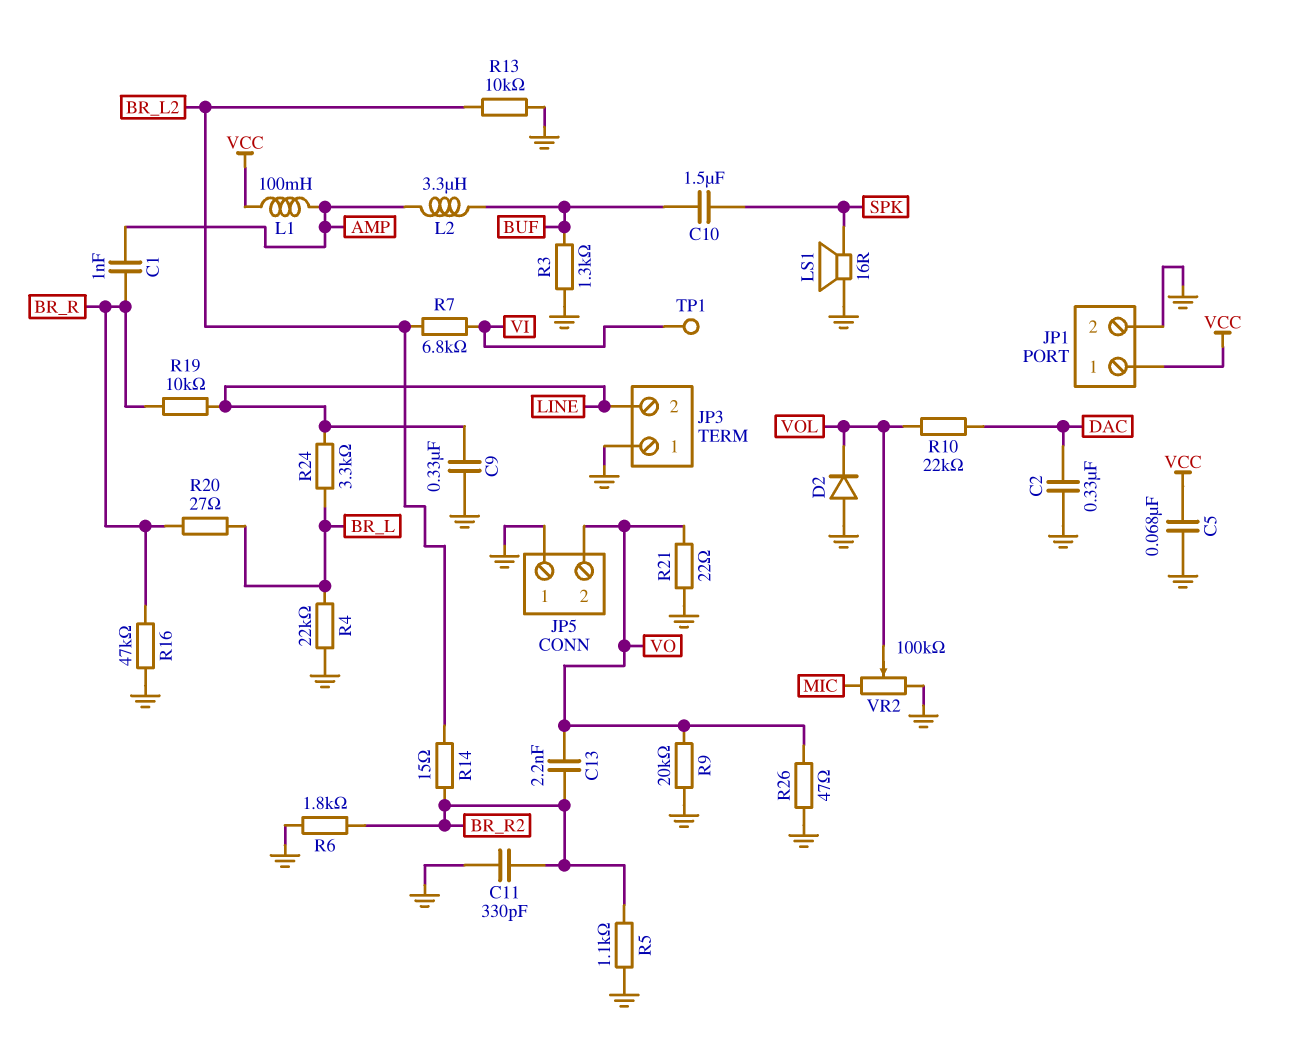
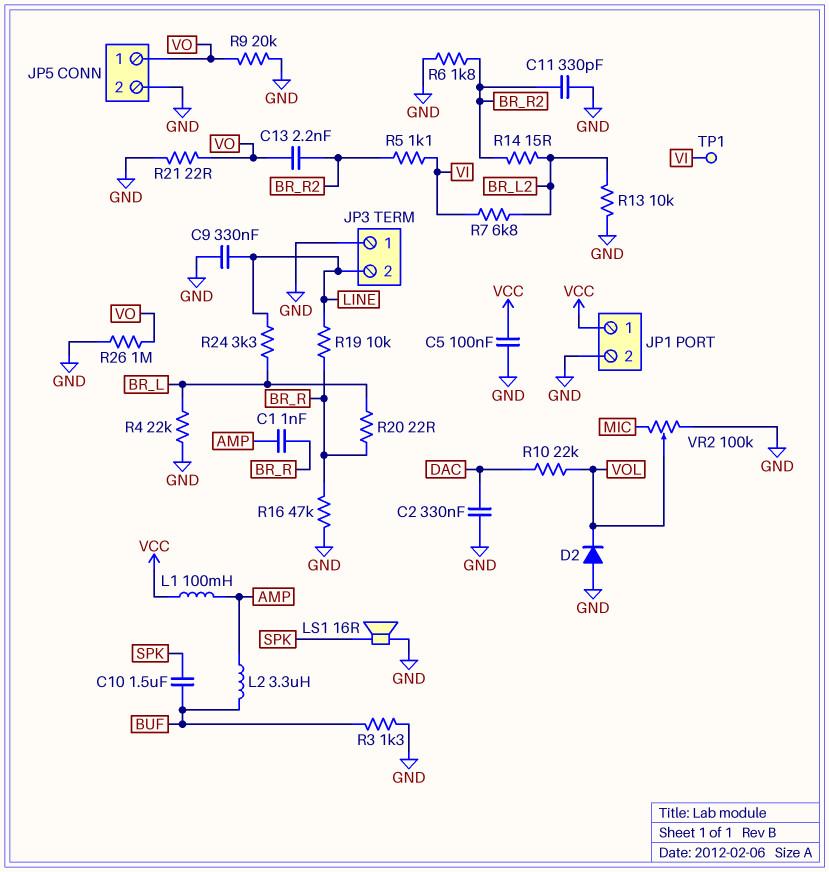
C5: 68nF (GND, VCC) -> 100nF (GND, VCC)
JP5 pin 1: GND -> VO
JP5 pin 2: VO -> GND
R5: 1.1k (BR_R2, GND) -> 1.1k (BR_R2, VI)
R20: 27 (BR_L, BR_R) -> 22 (BR_L, BR_R)
R26: 47 (GND, VO) -> 1M (GND, VO)

